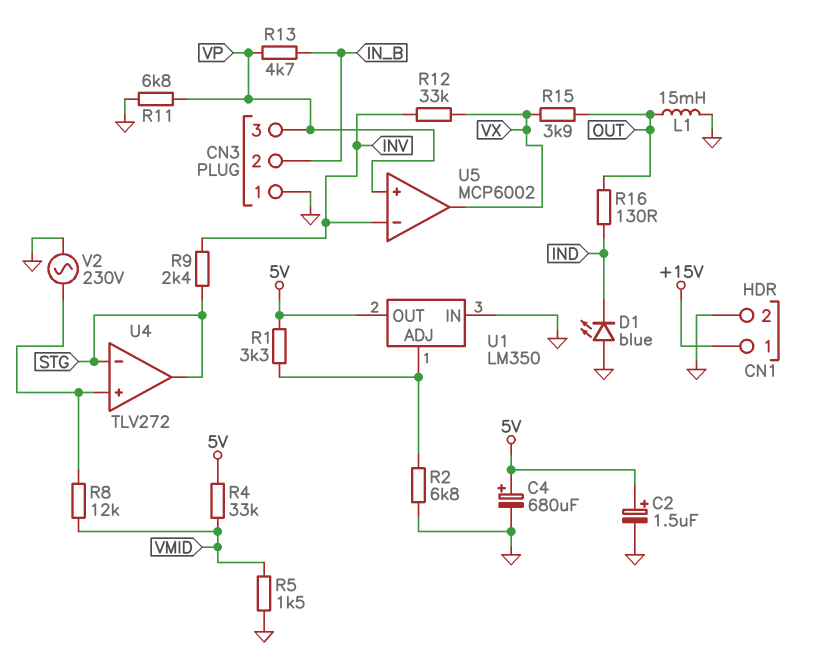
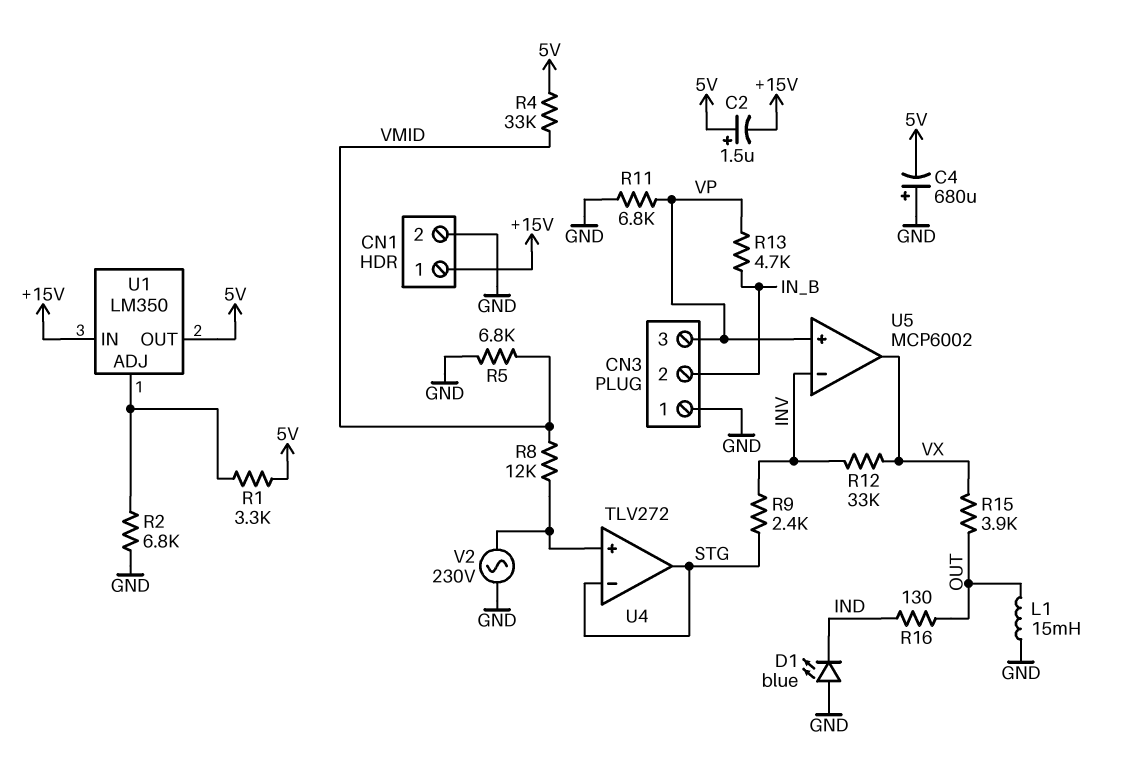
C2: 1.5uF (plus 5V, minus GND) -> 1.5uF (plus 5V, minus +15V)
C4: 680uF (plus 5V, minus GND) -> 680uF (plus GND, minus 5V)
R5: 1.5k (GND, VMID) -> 6.8k (GND, VMID)
U1 pin IN: GND -> +15V

